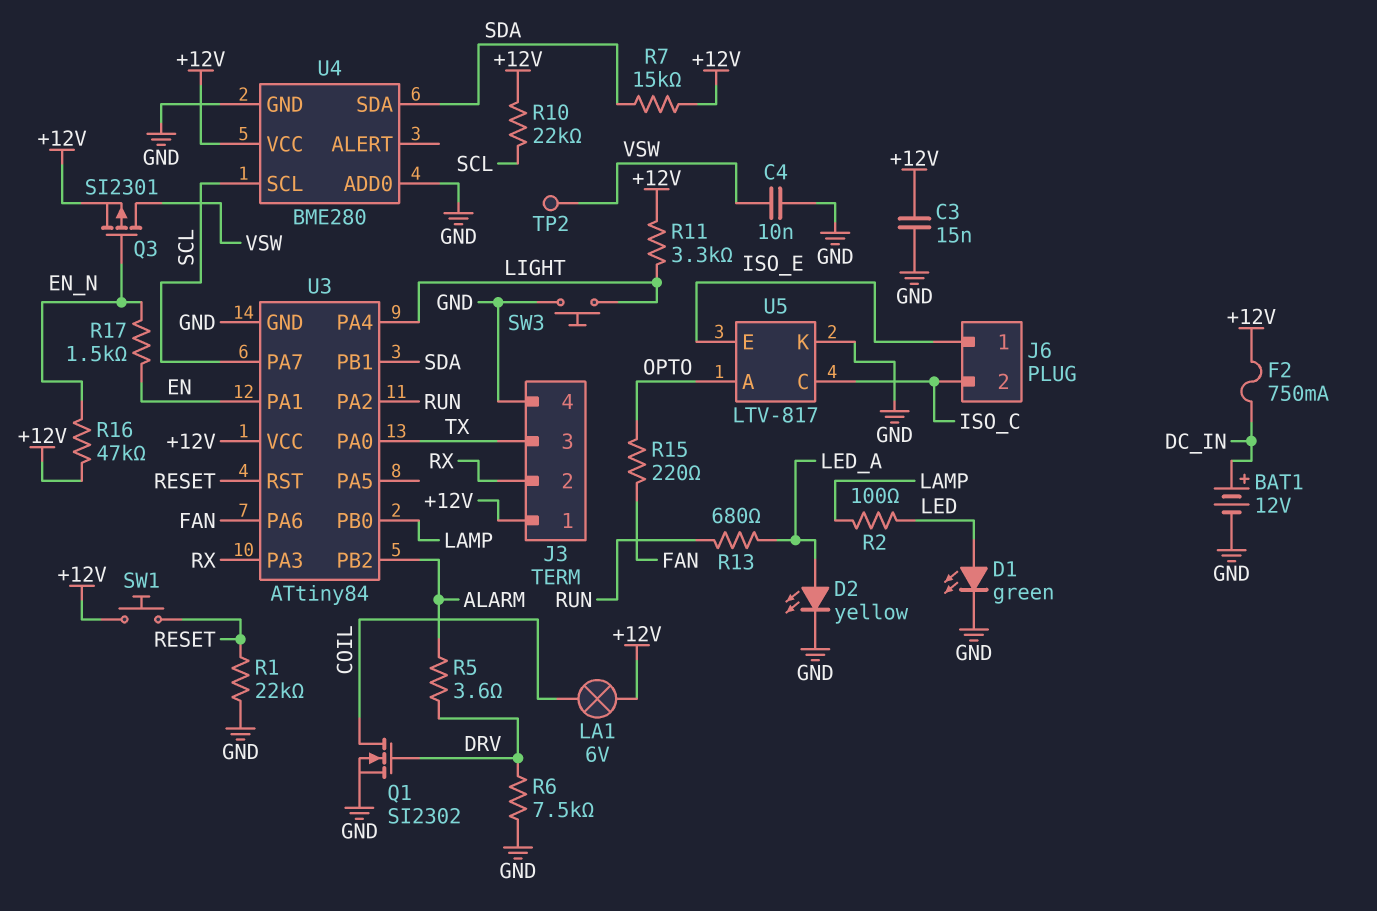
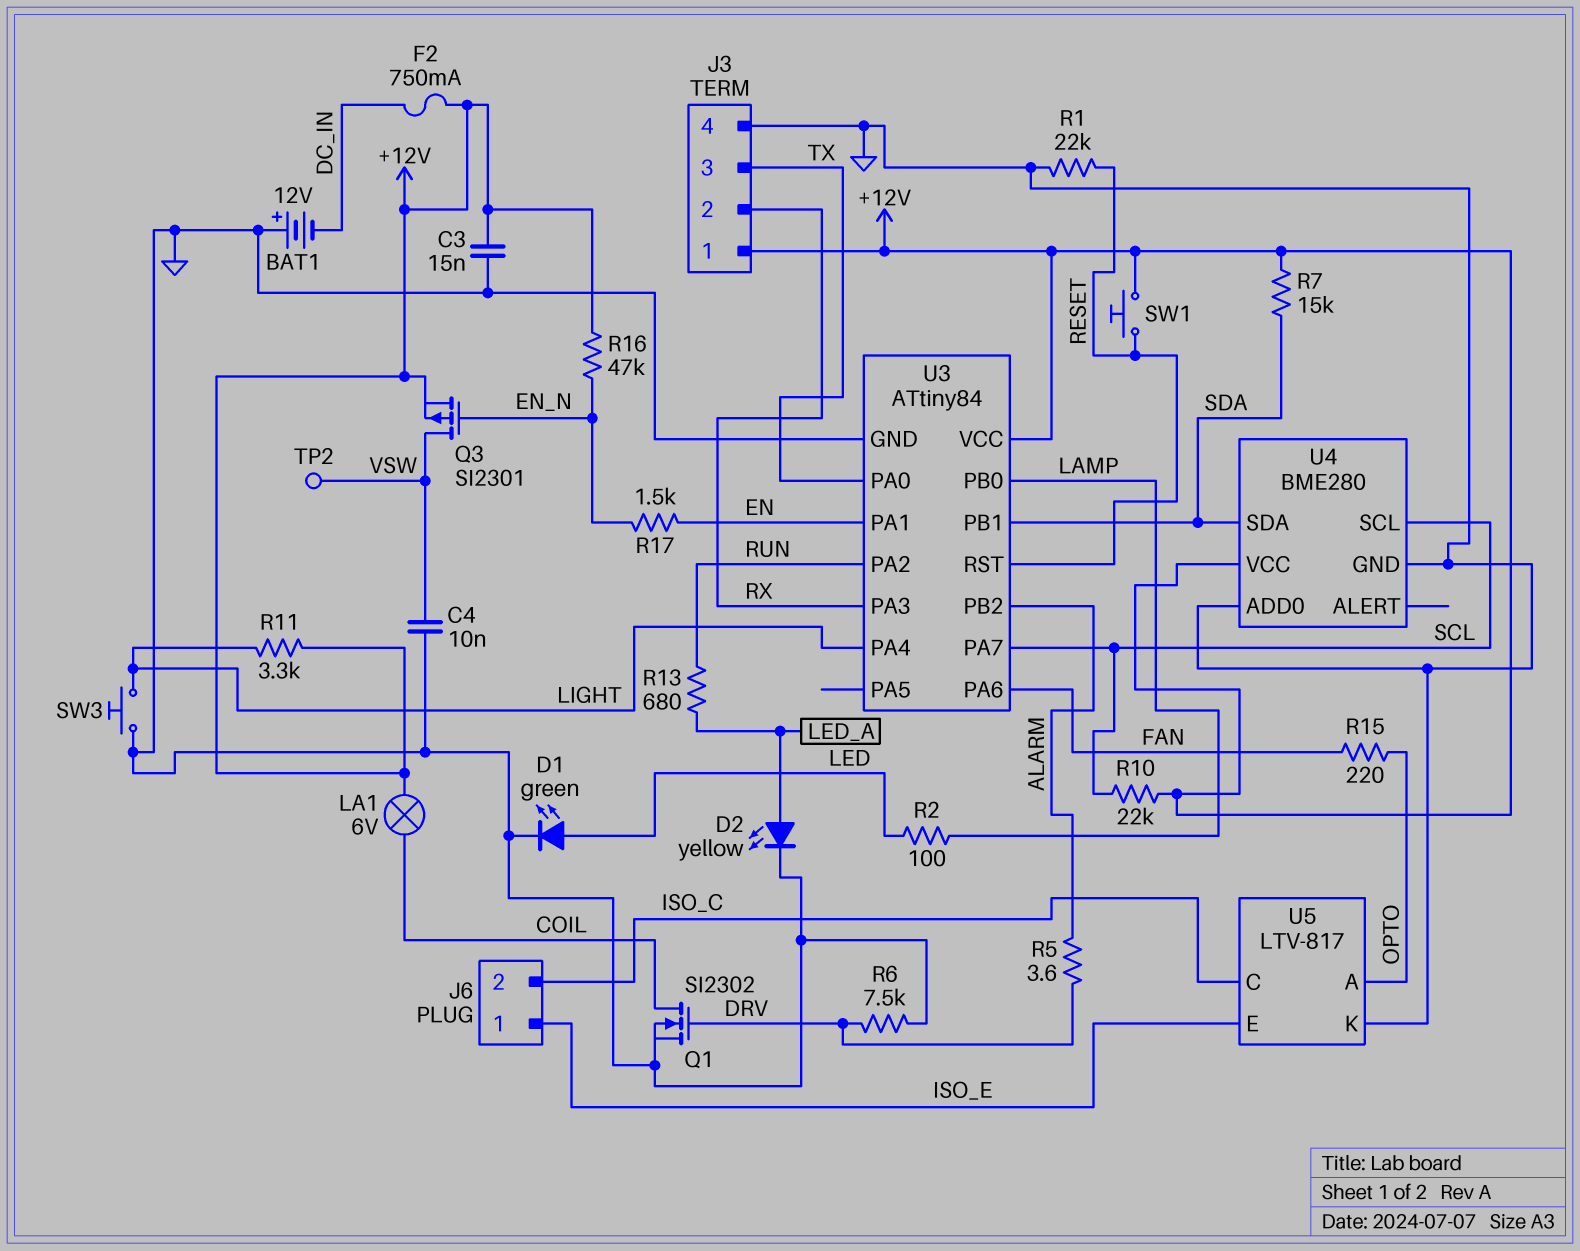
BAT1: 12V (plus DC_IN, minus GND) -> 12V (plus GND, minus DC_IN)

